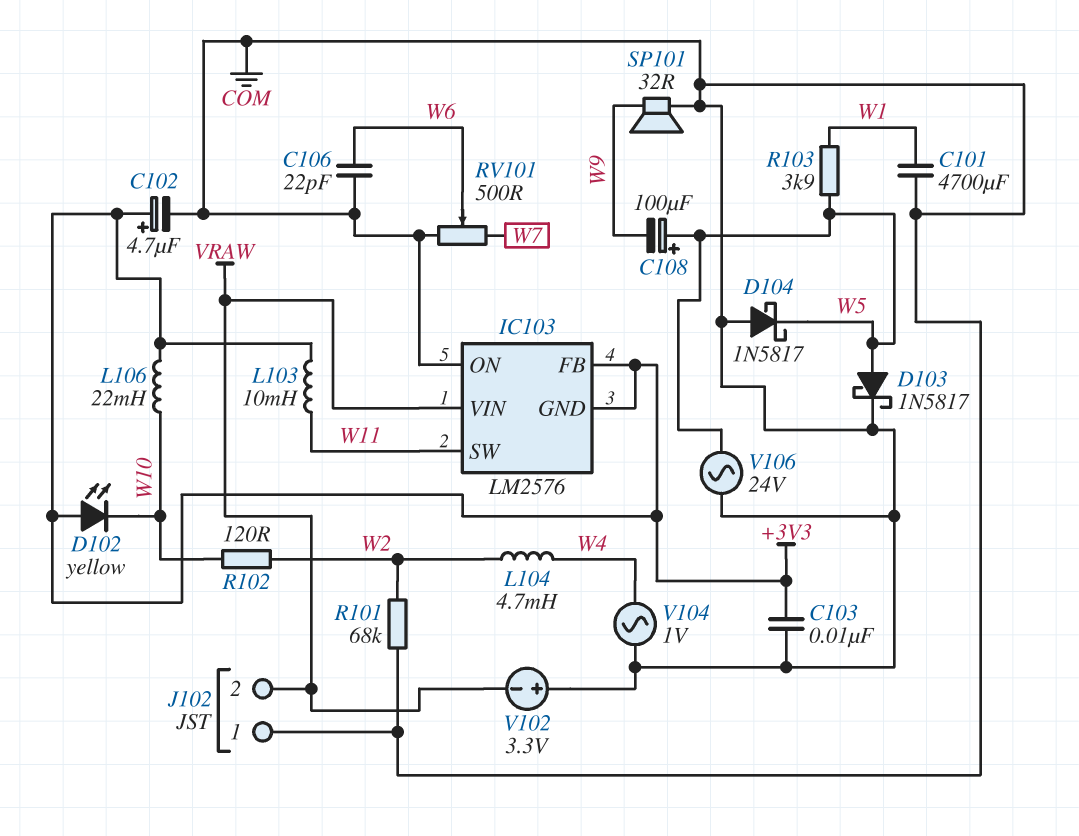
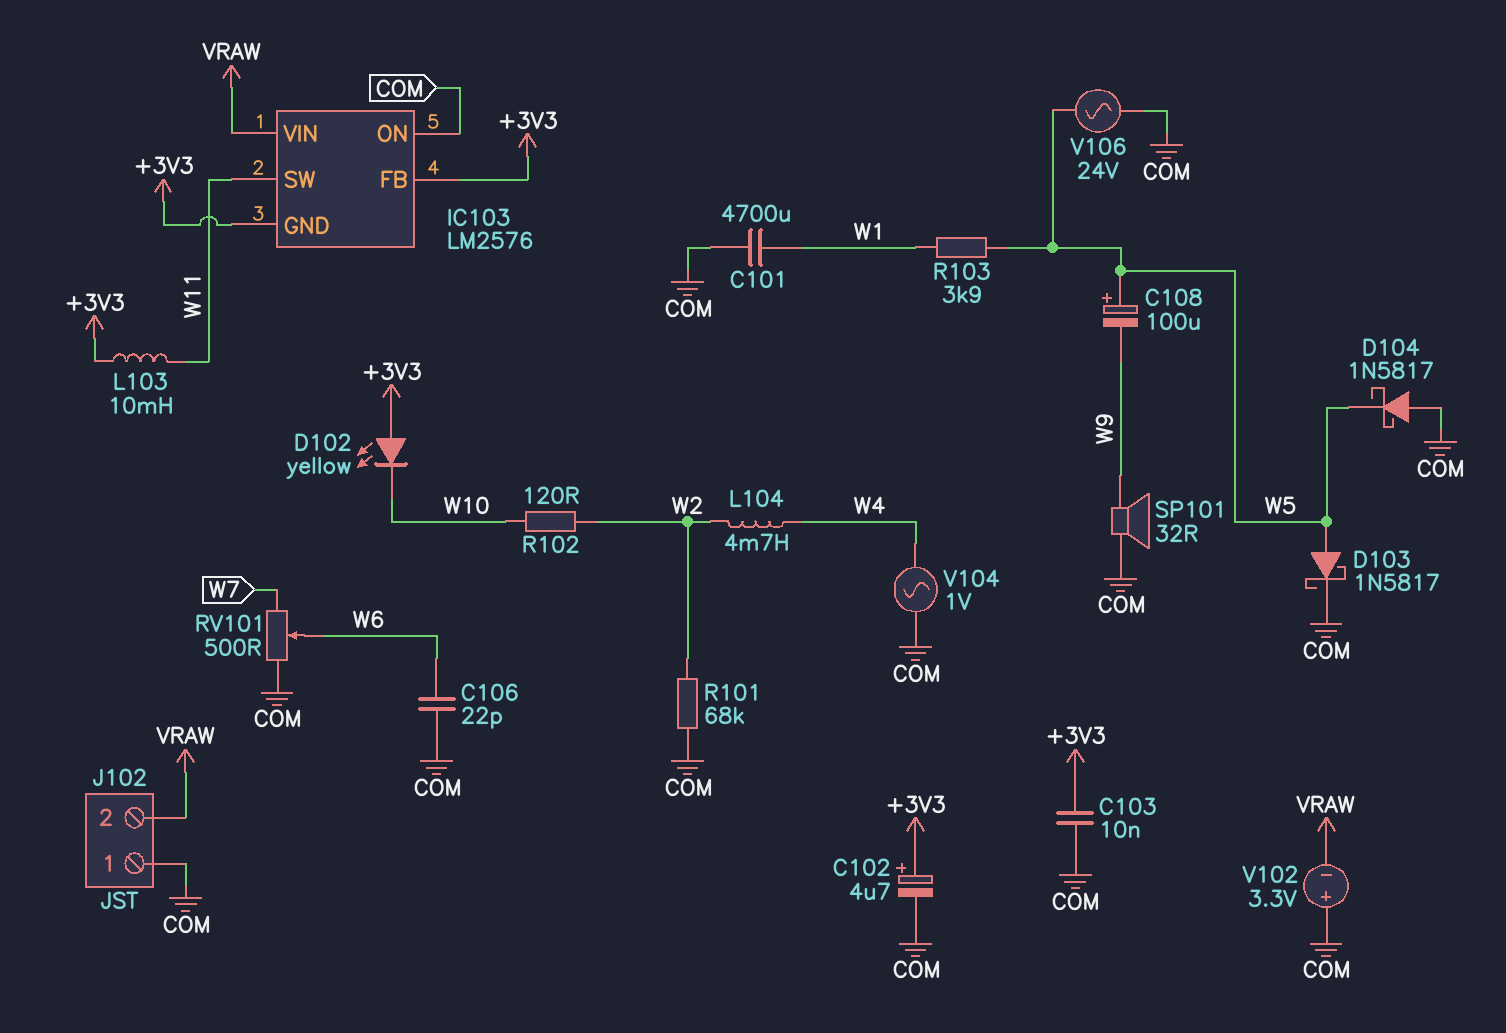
L106: 22mH (+3V3, W10) -> none

